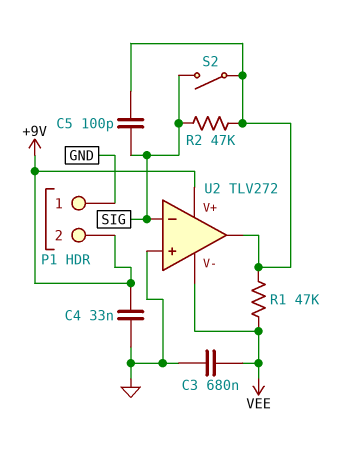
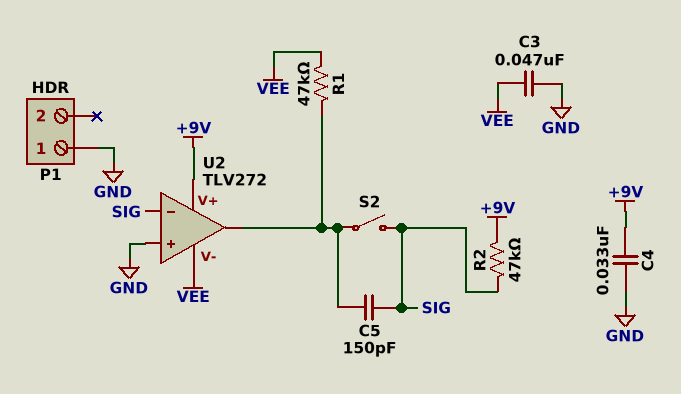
C3: 680nF (GND, VEE) -> 47nF (GND, VEE)
C5: 100pF (SIG, U2/out) -> 150pF (SIG, U2/out)
P1 pin 2: +9V -> none
R2: 47k (SIG, U2/out) -> 47k (+9V, SIG)

